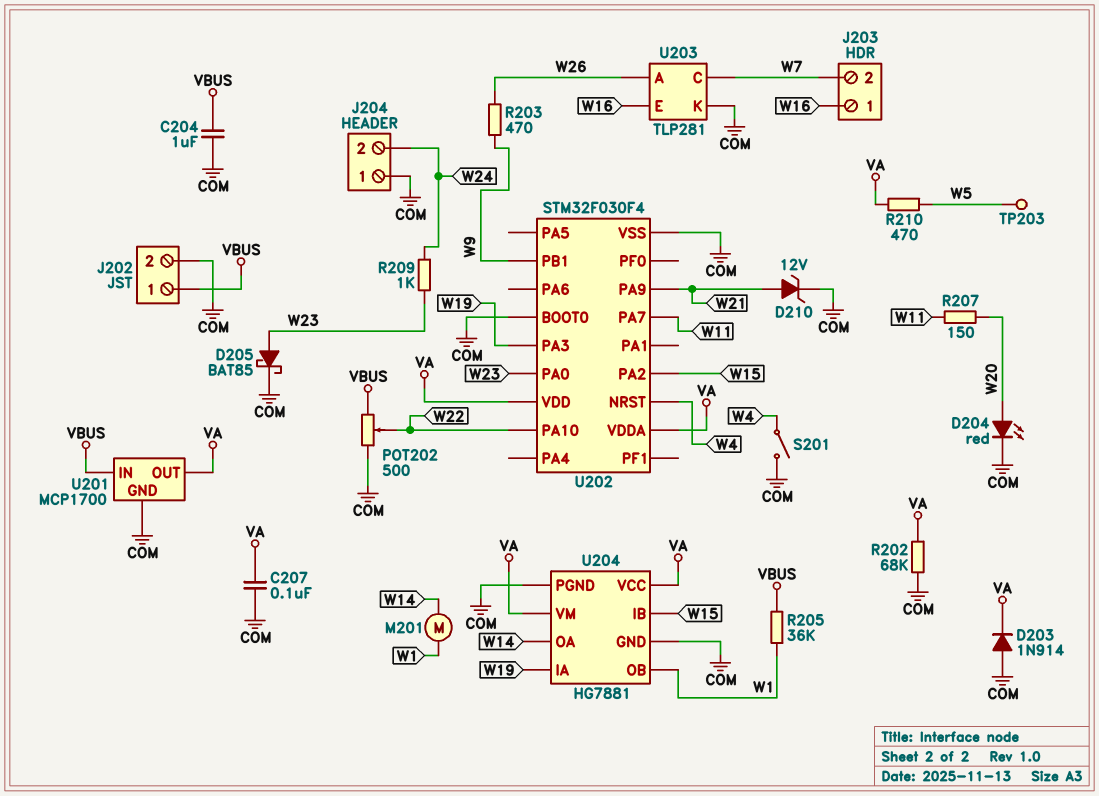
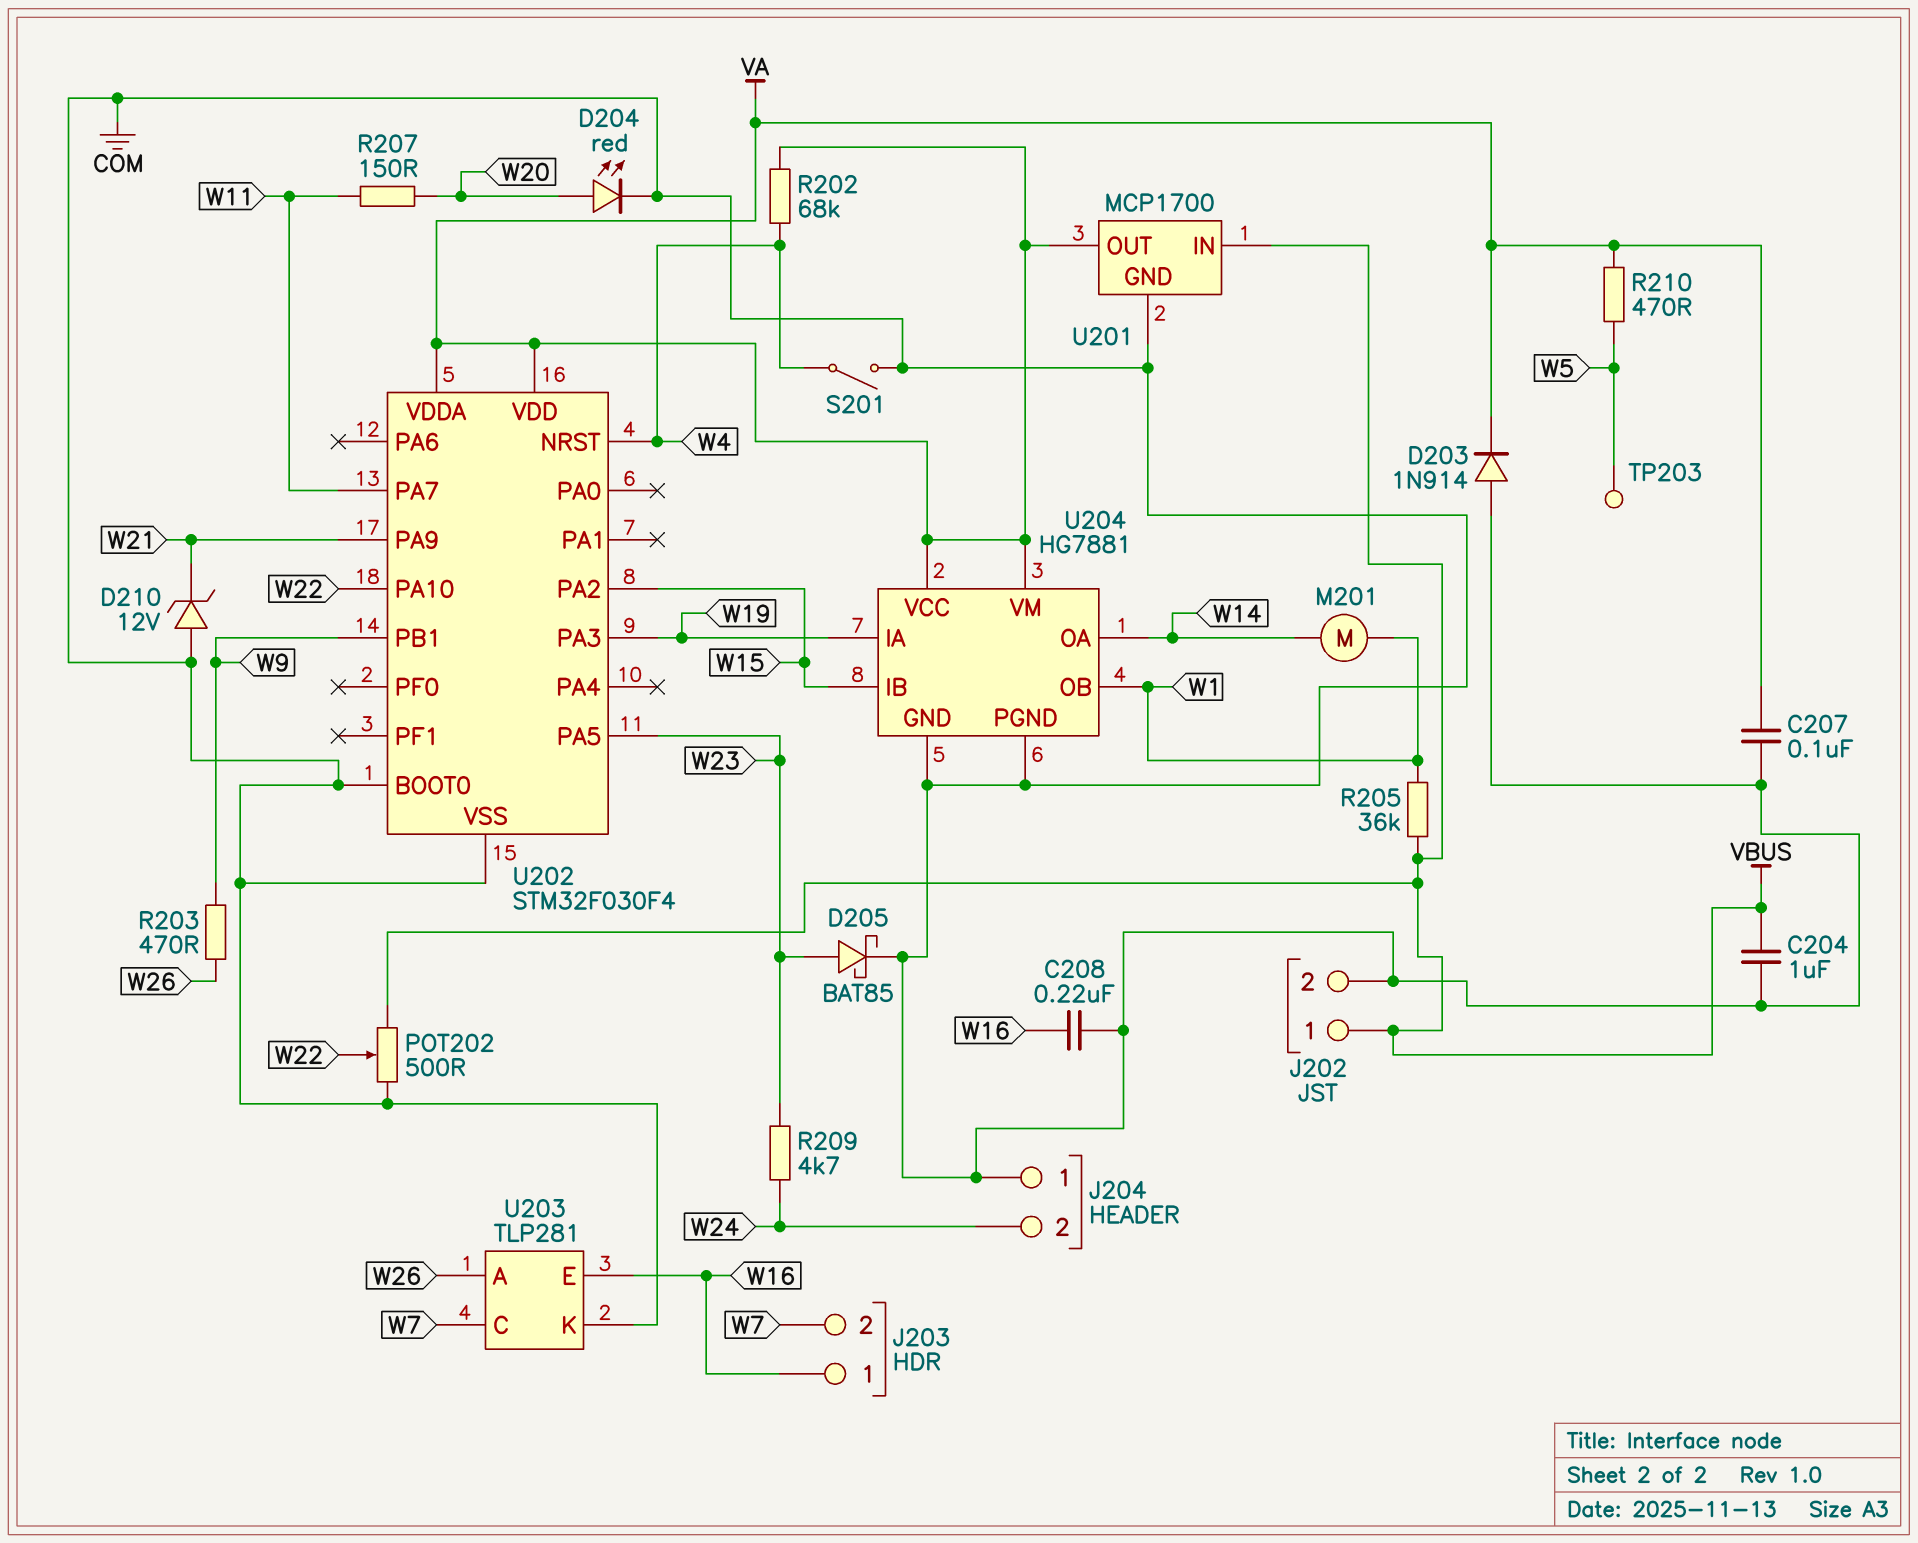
C208: none -> 220nF (COM, W16)
D210: zener 12V (A W21, K COM) -> zener 12V (A COM, K W21)
R202: 68k (COM, VA) -> 68k (VA, W4)
R209: 1k (W23, W24) -> 4.7k (W23, W24)
U202 pin PA0: W23 -> none
U202 pin PA5: none -> W23

